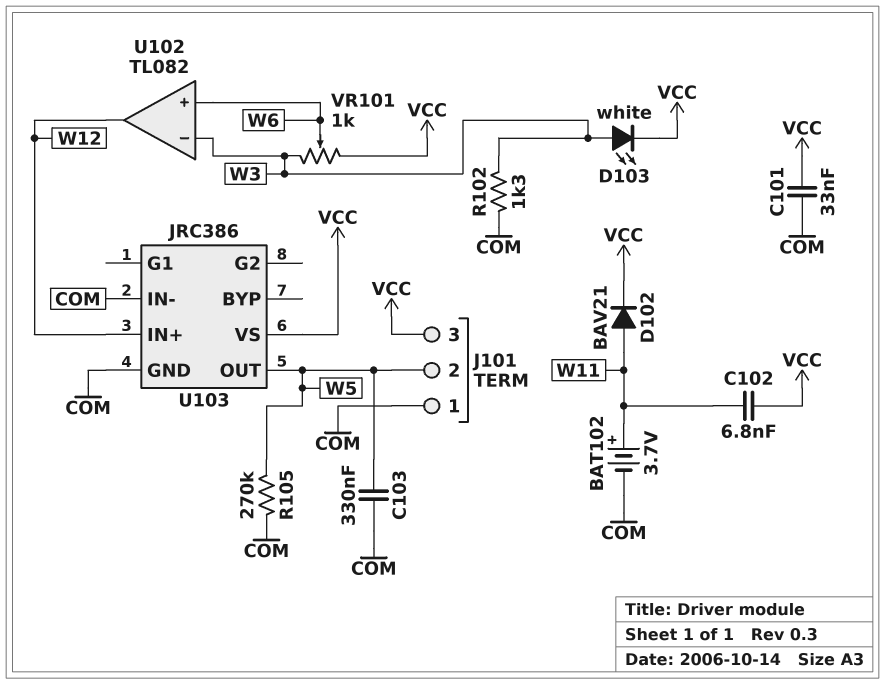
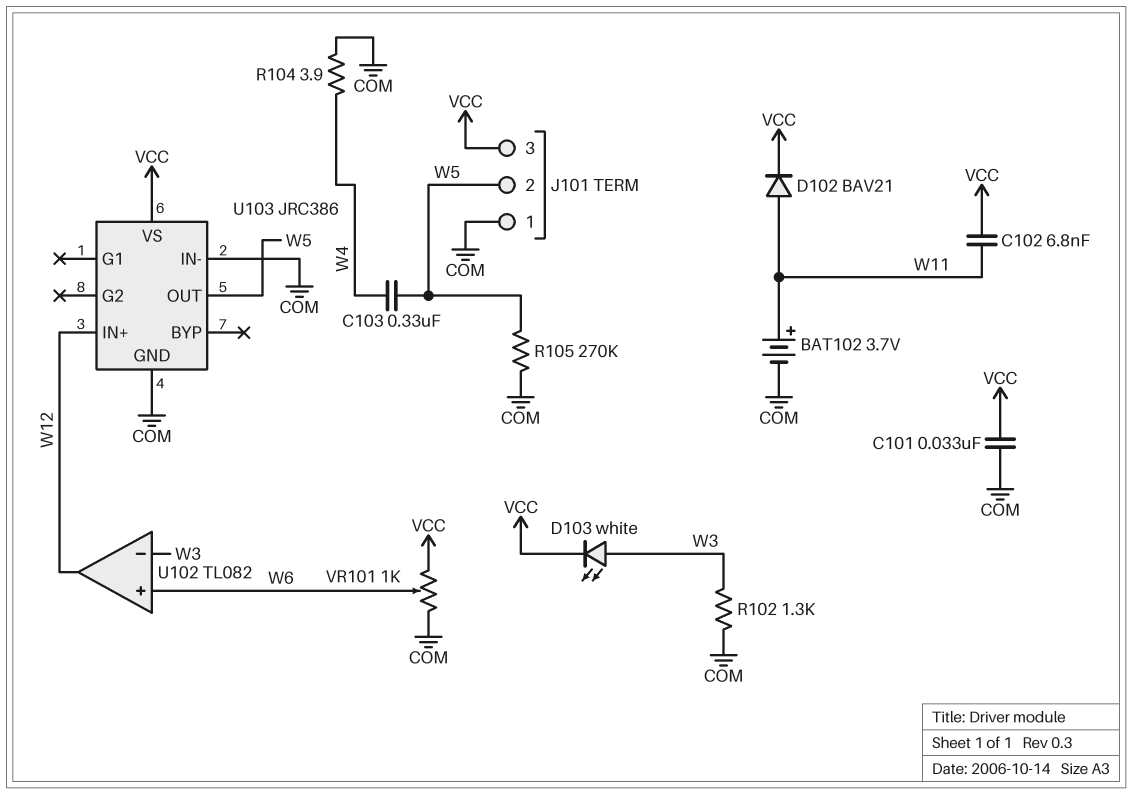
C103: 330nF (COM, W5) -> 330nF (W4, W5)
R104: none -> 3.9 (COM, W4)
VR101: 1k (VCC, W3, wiper W6) -> 1k (COM, VCC, wiper W6)

